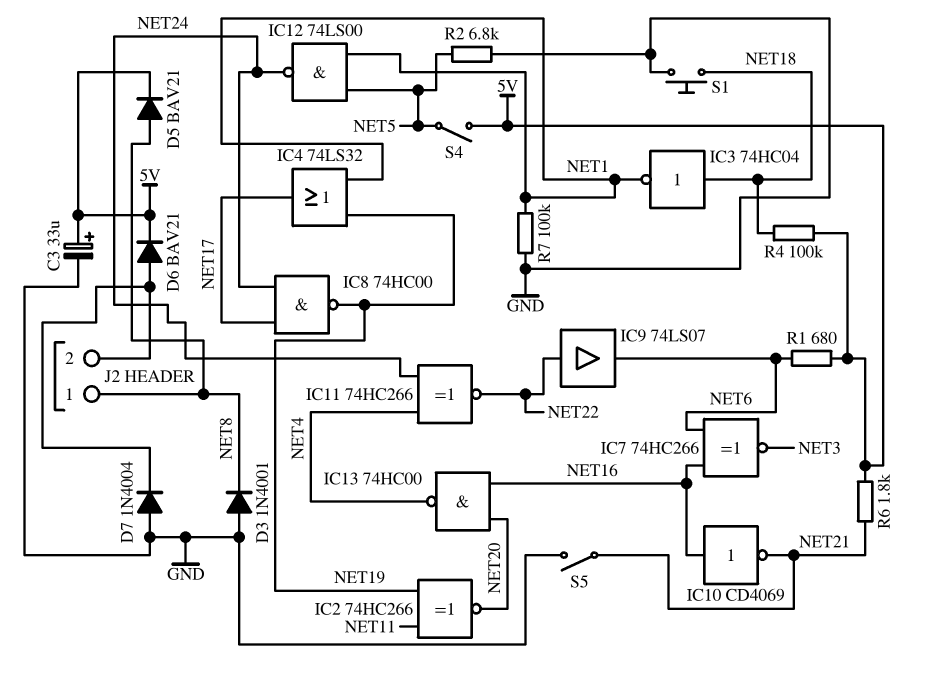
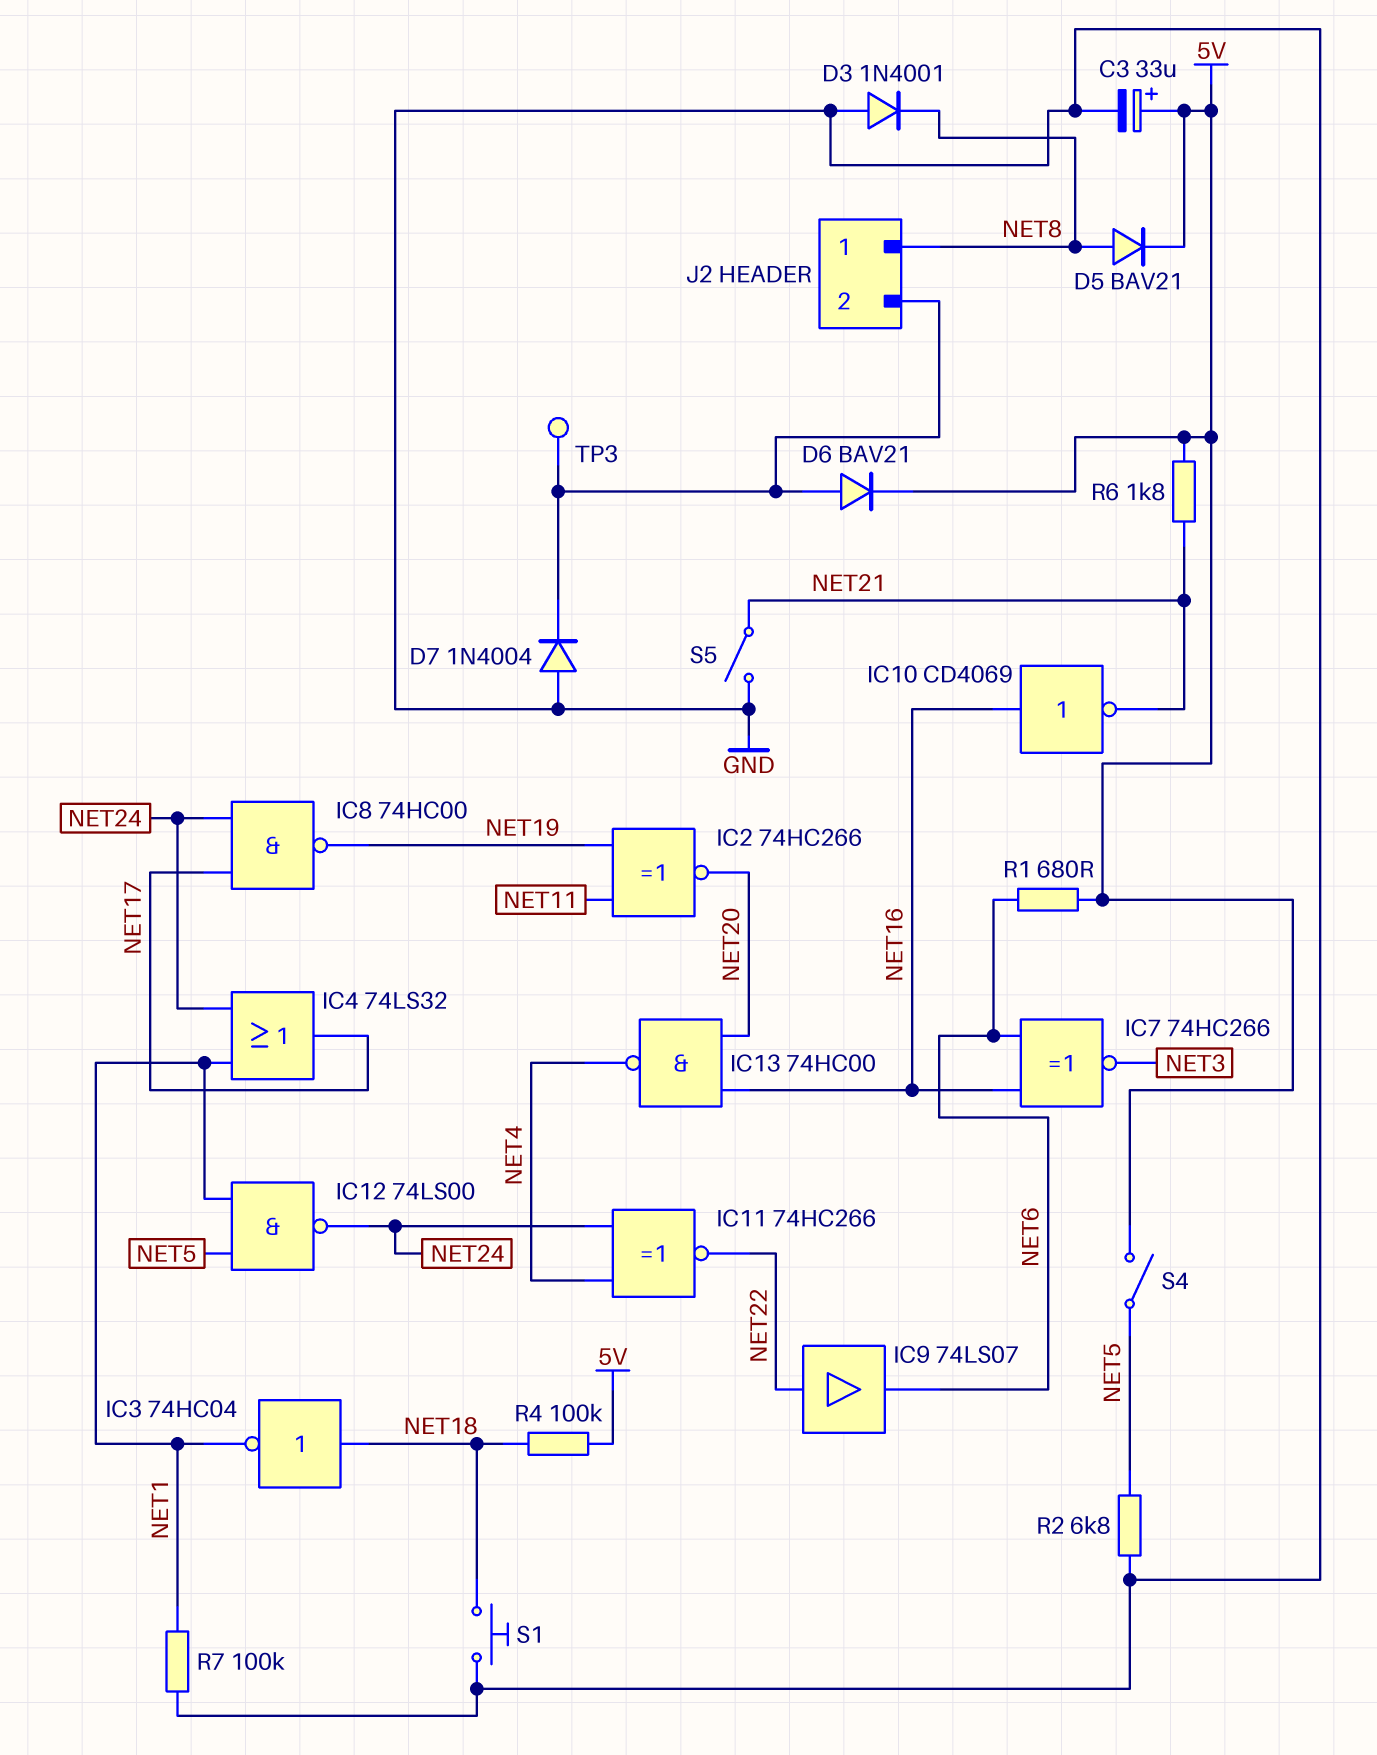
IC4: OR 74LS32 (in NET1, in NET19, out NET17) -> OR 74LS32 (in NET1, in NET24, out NET17)
TP3: none -> test point (J2/2)

